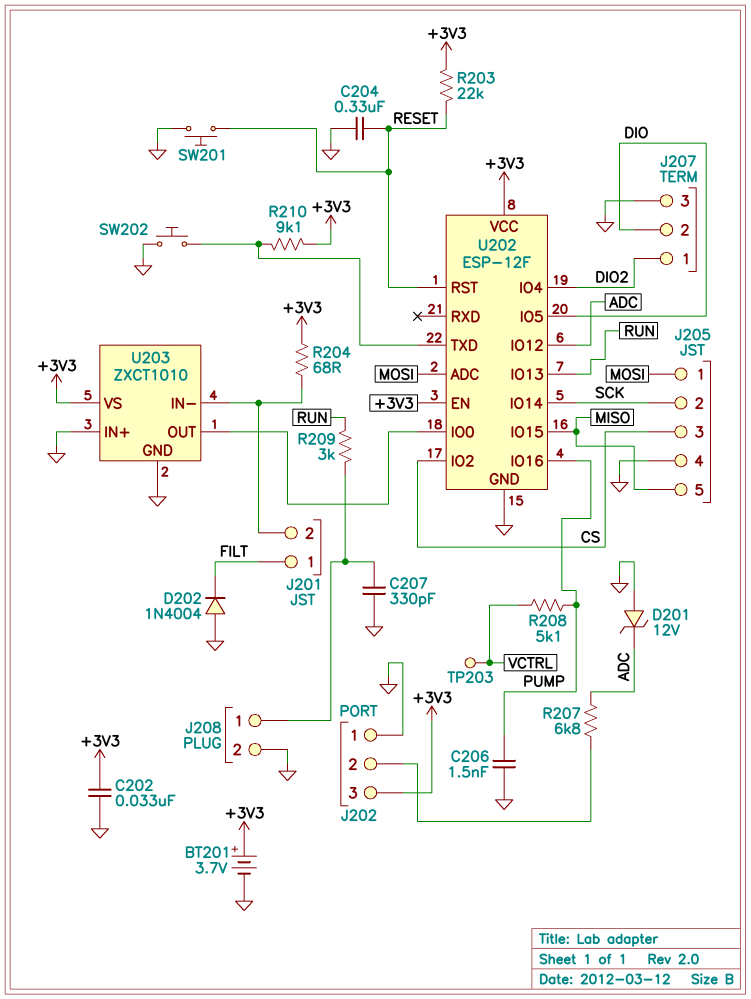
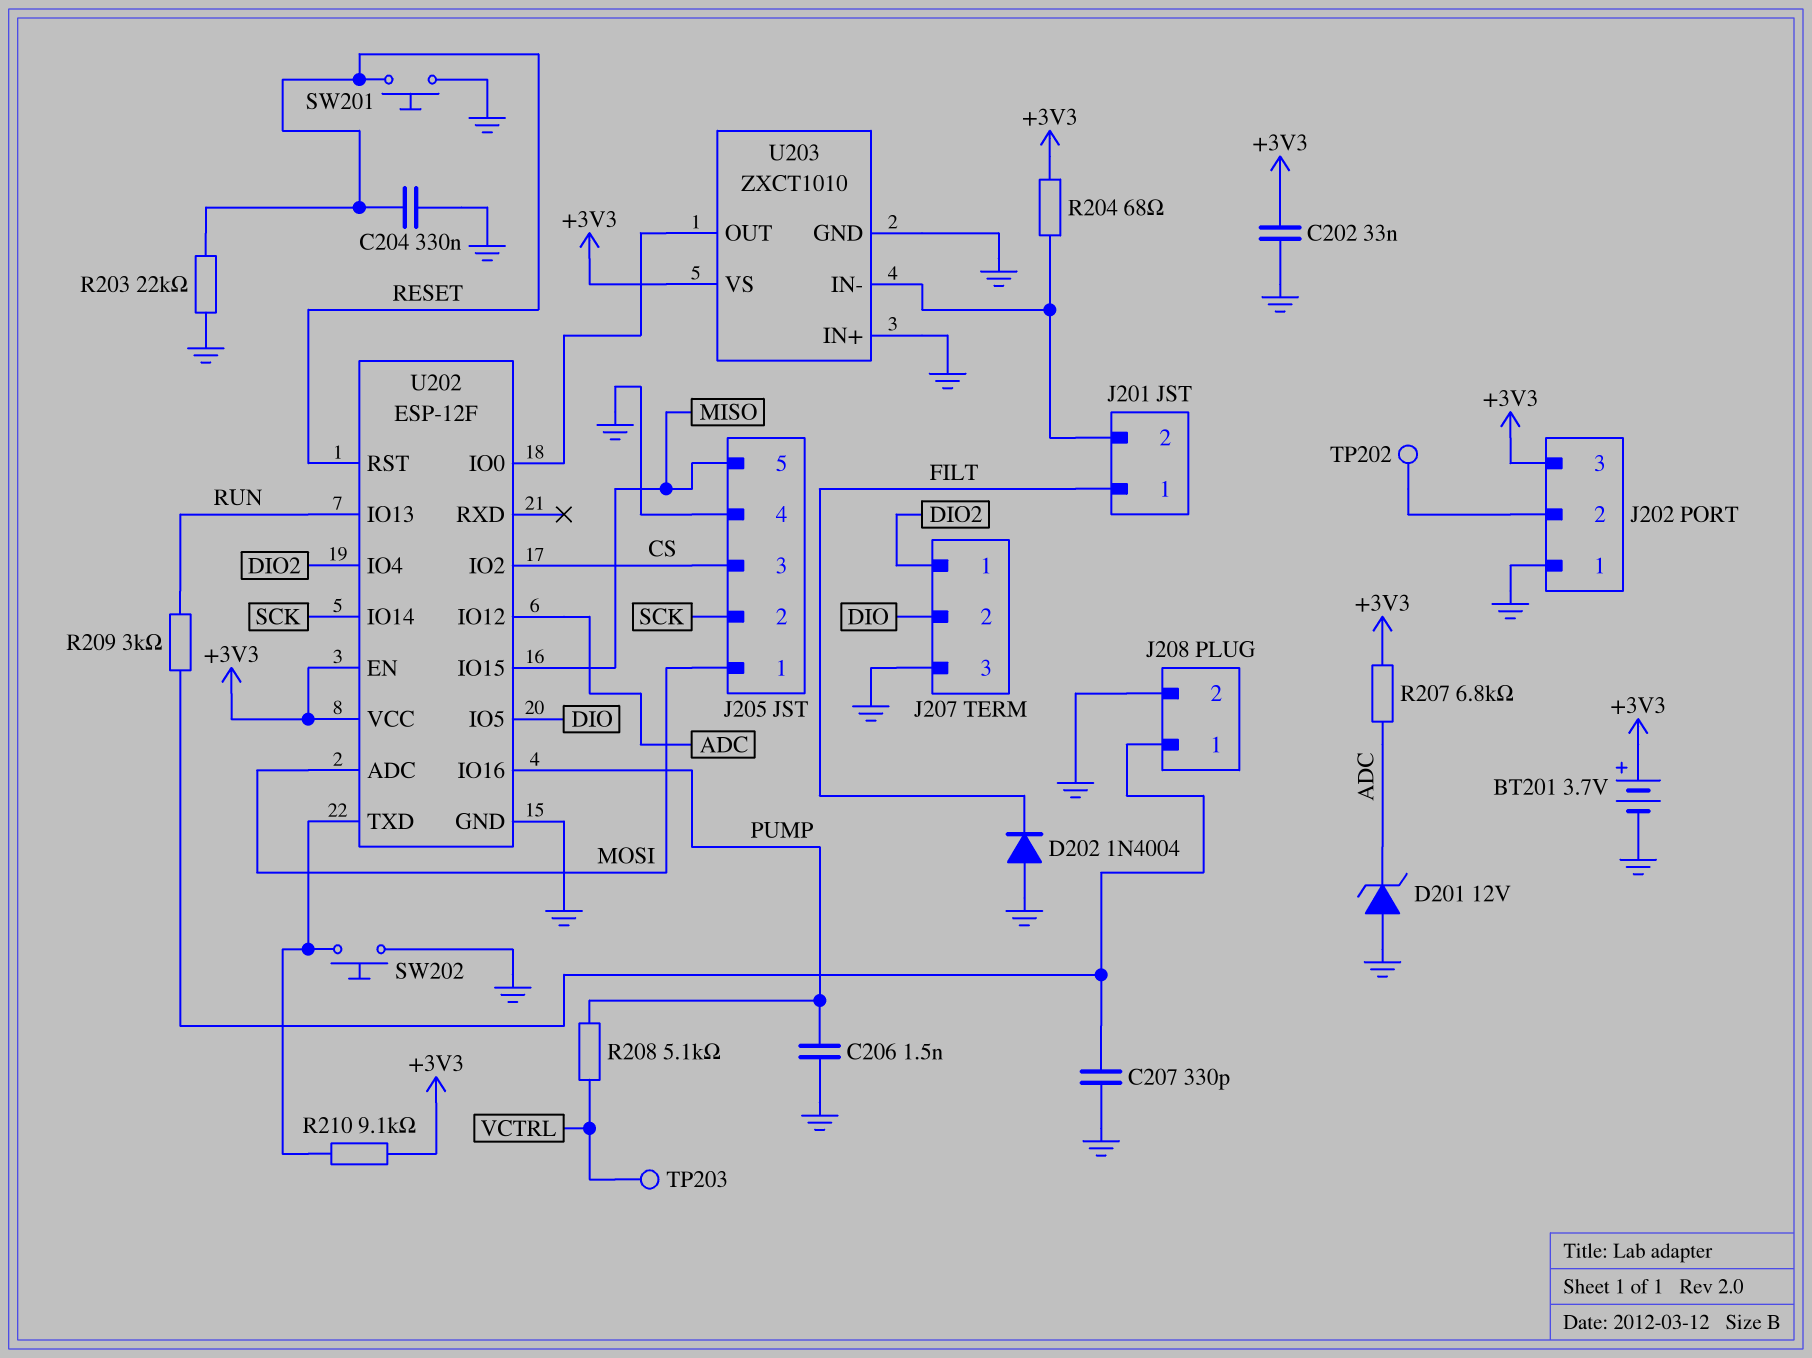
R203: 22k (+3V3, RESET) -> 22k (GND, RESET)
R207: 6.8k (ADC, J202/2) -> 6.8k (+3V3, ADC)
TP202: none -> test point (J202/2)

